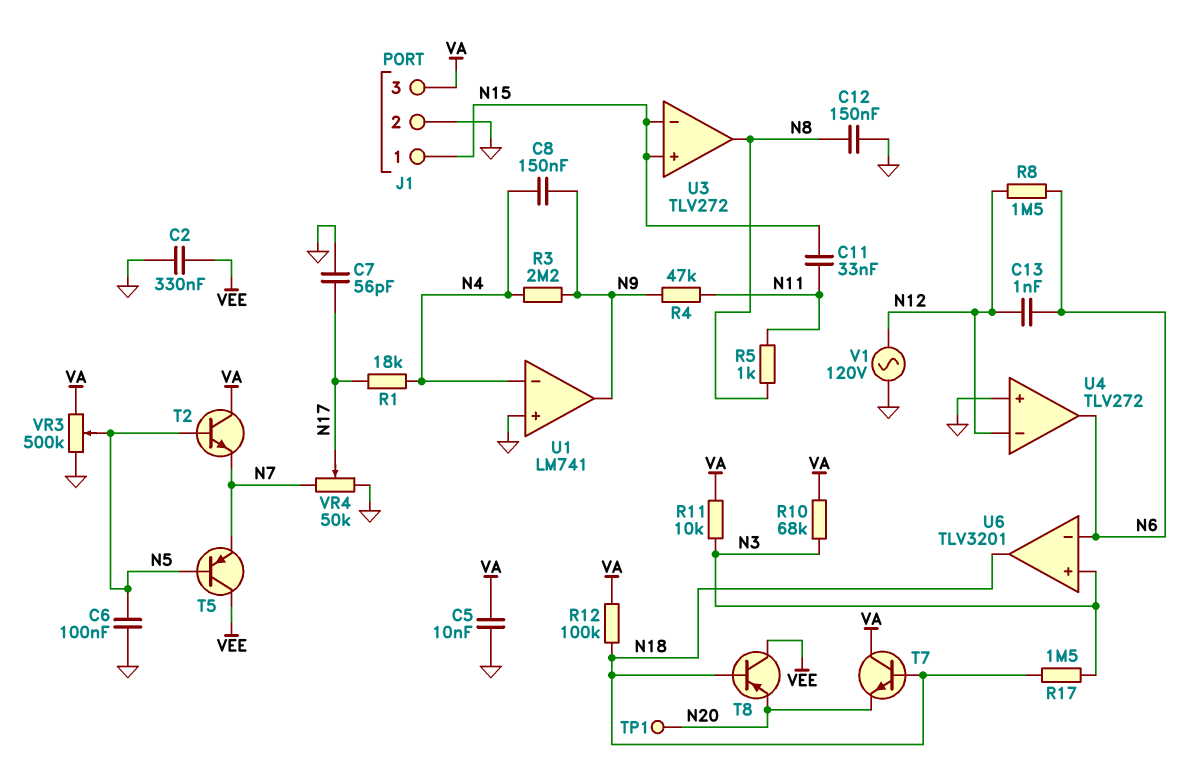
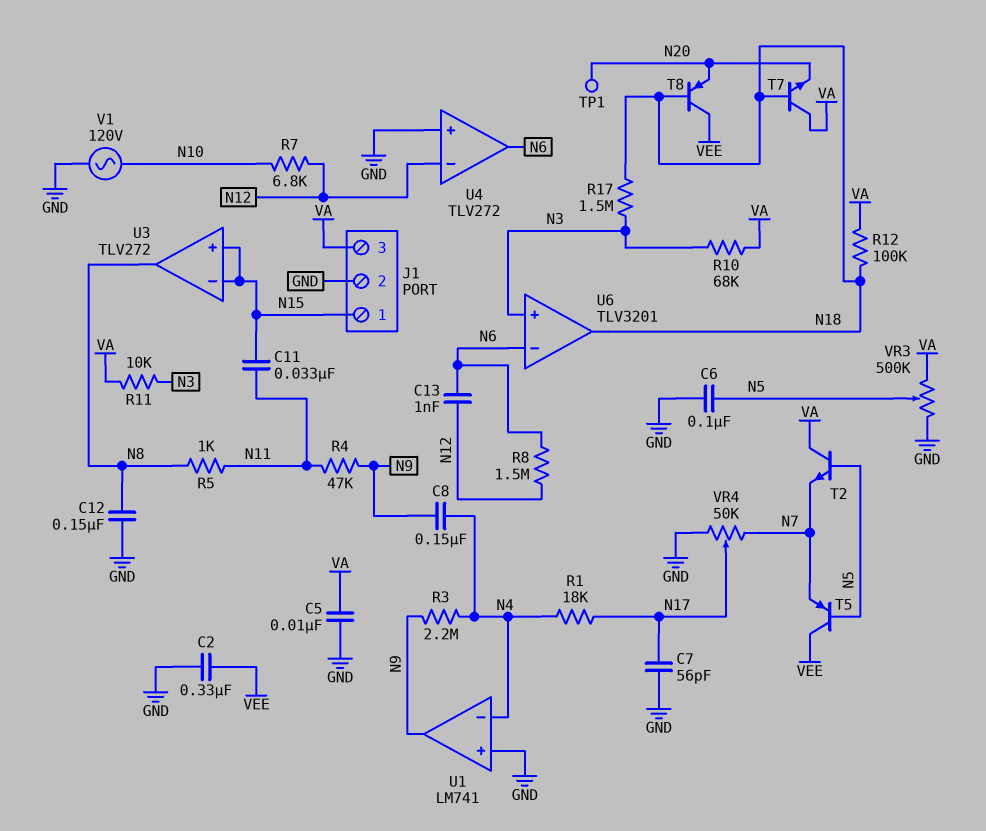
R7: none -> 6.8k (N10, N12)
V1: AC 120V (GND, N12) -> AC 120V (GND, N10)

